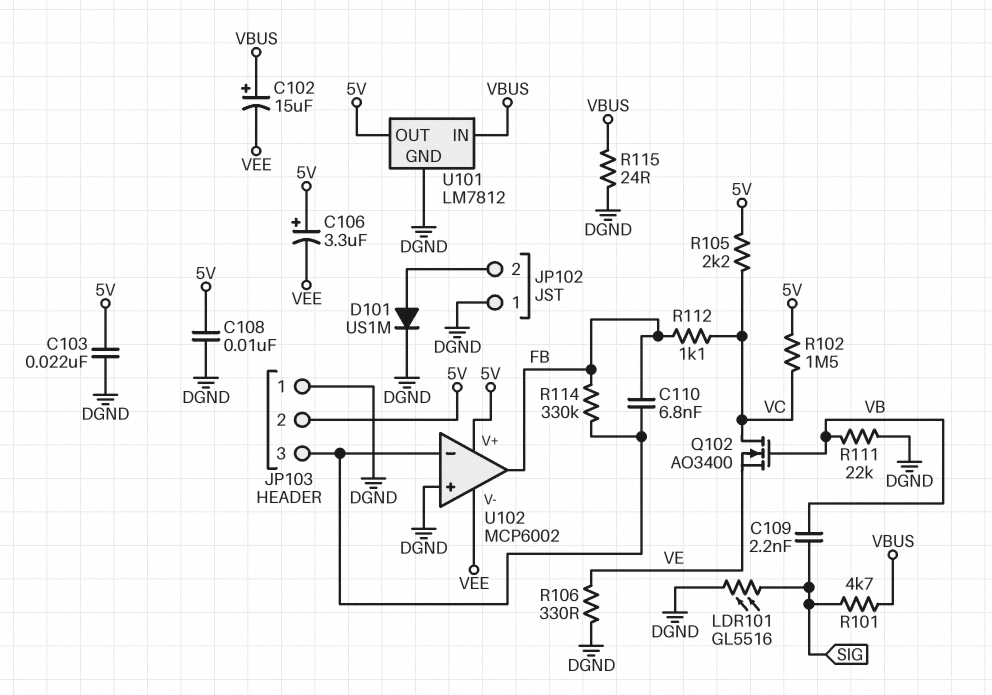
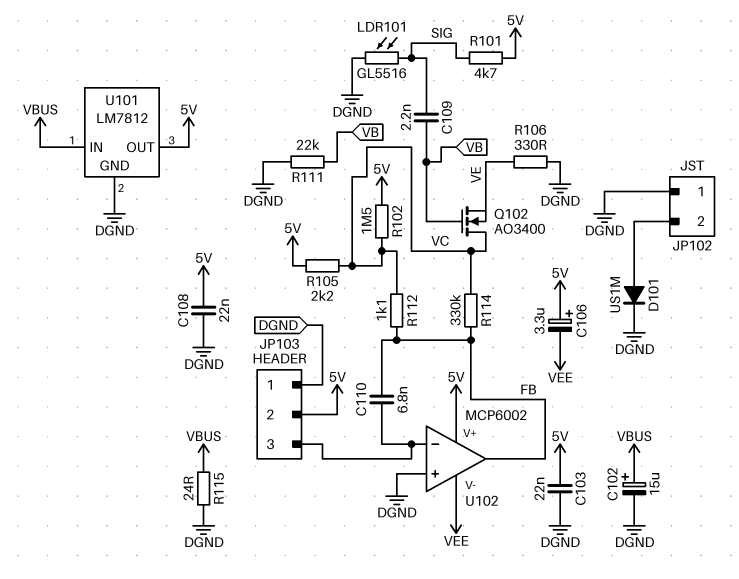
C102: 15uF (plus VBUS, minus VEE) -> 15uF (plus VBUS, minus DGND)
C108: 10nF (5V, DGND) -> 22nF (5V, DGND)
R101: 4.7k (SIG, VBUS) -> 4.7k (5V, SIG)
R114: 330k (FB, JP103/3) -> 330k (FB, VC)

